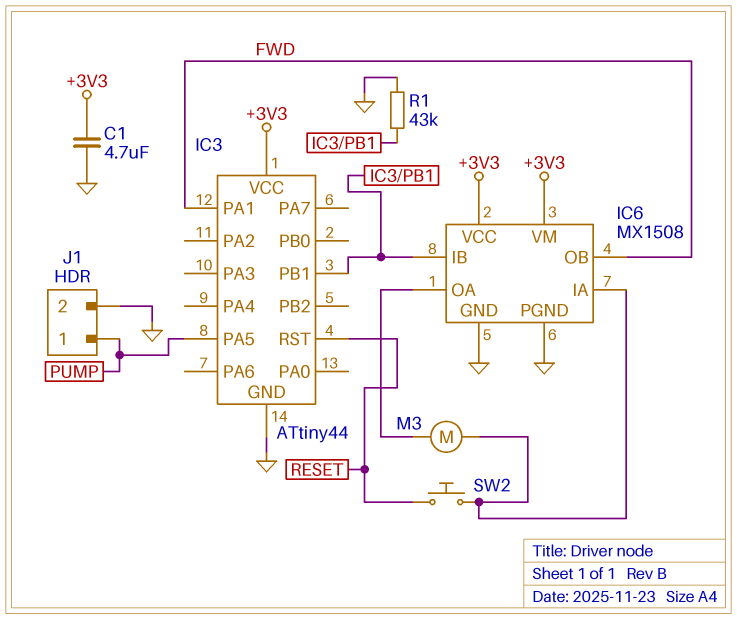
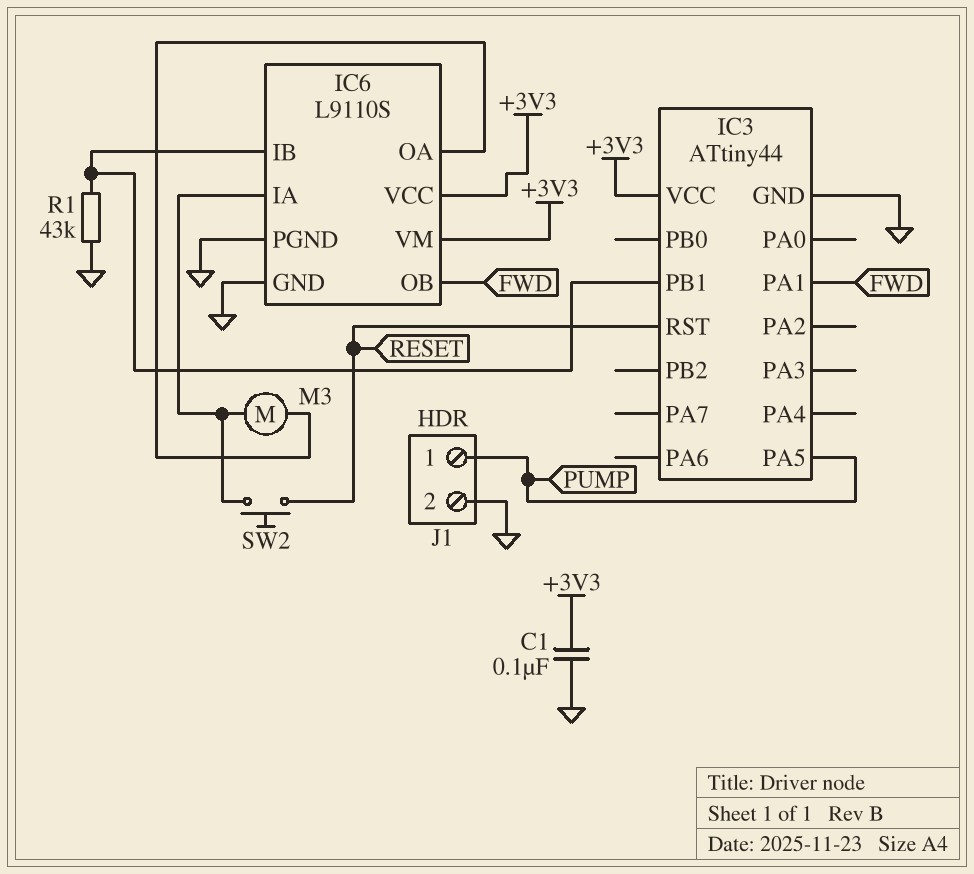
C1: 4.7uF (+3V3, GND) -> 100nF (+3V3, GND)
IC6: MX1508 -> L9110S

